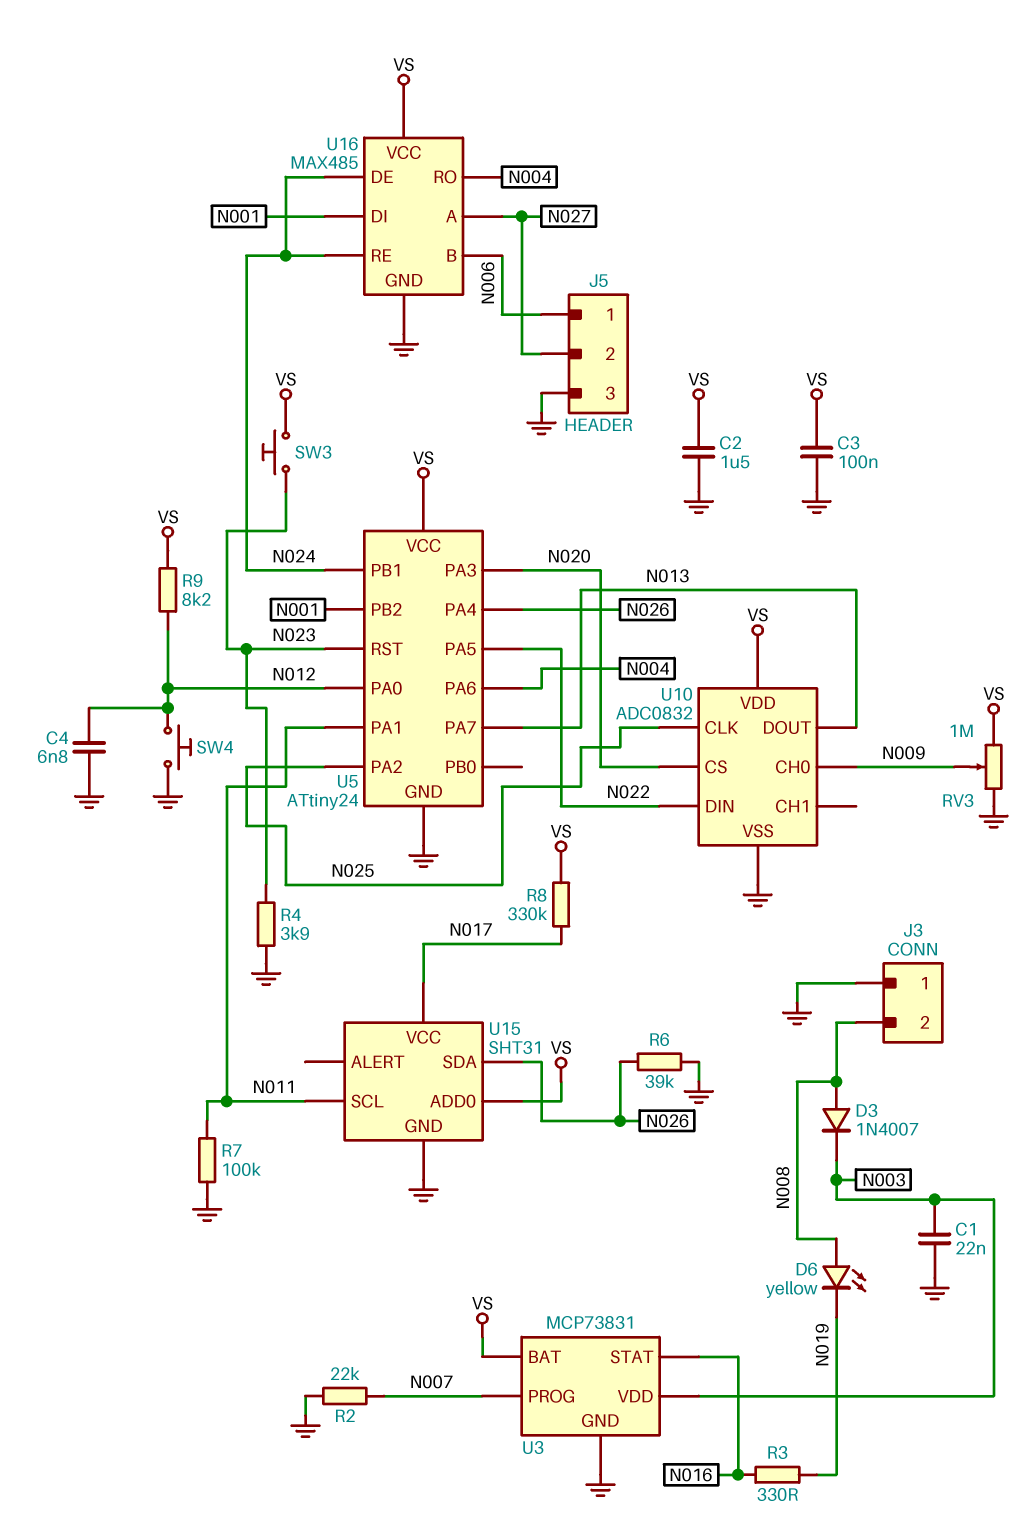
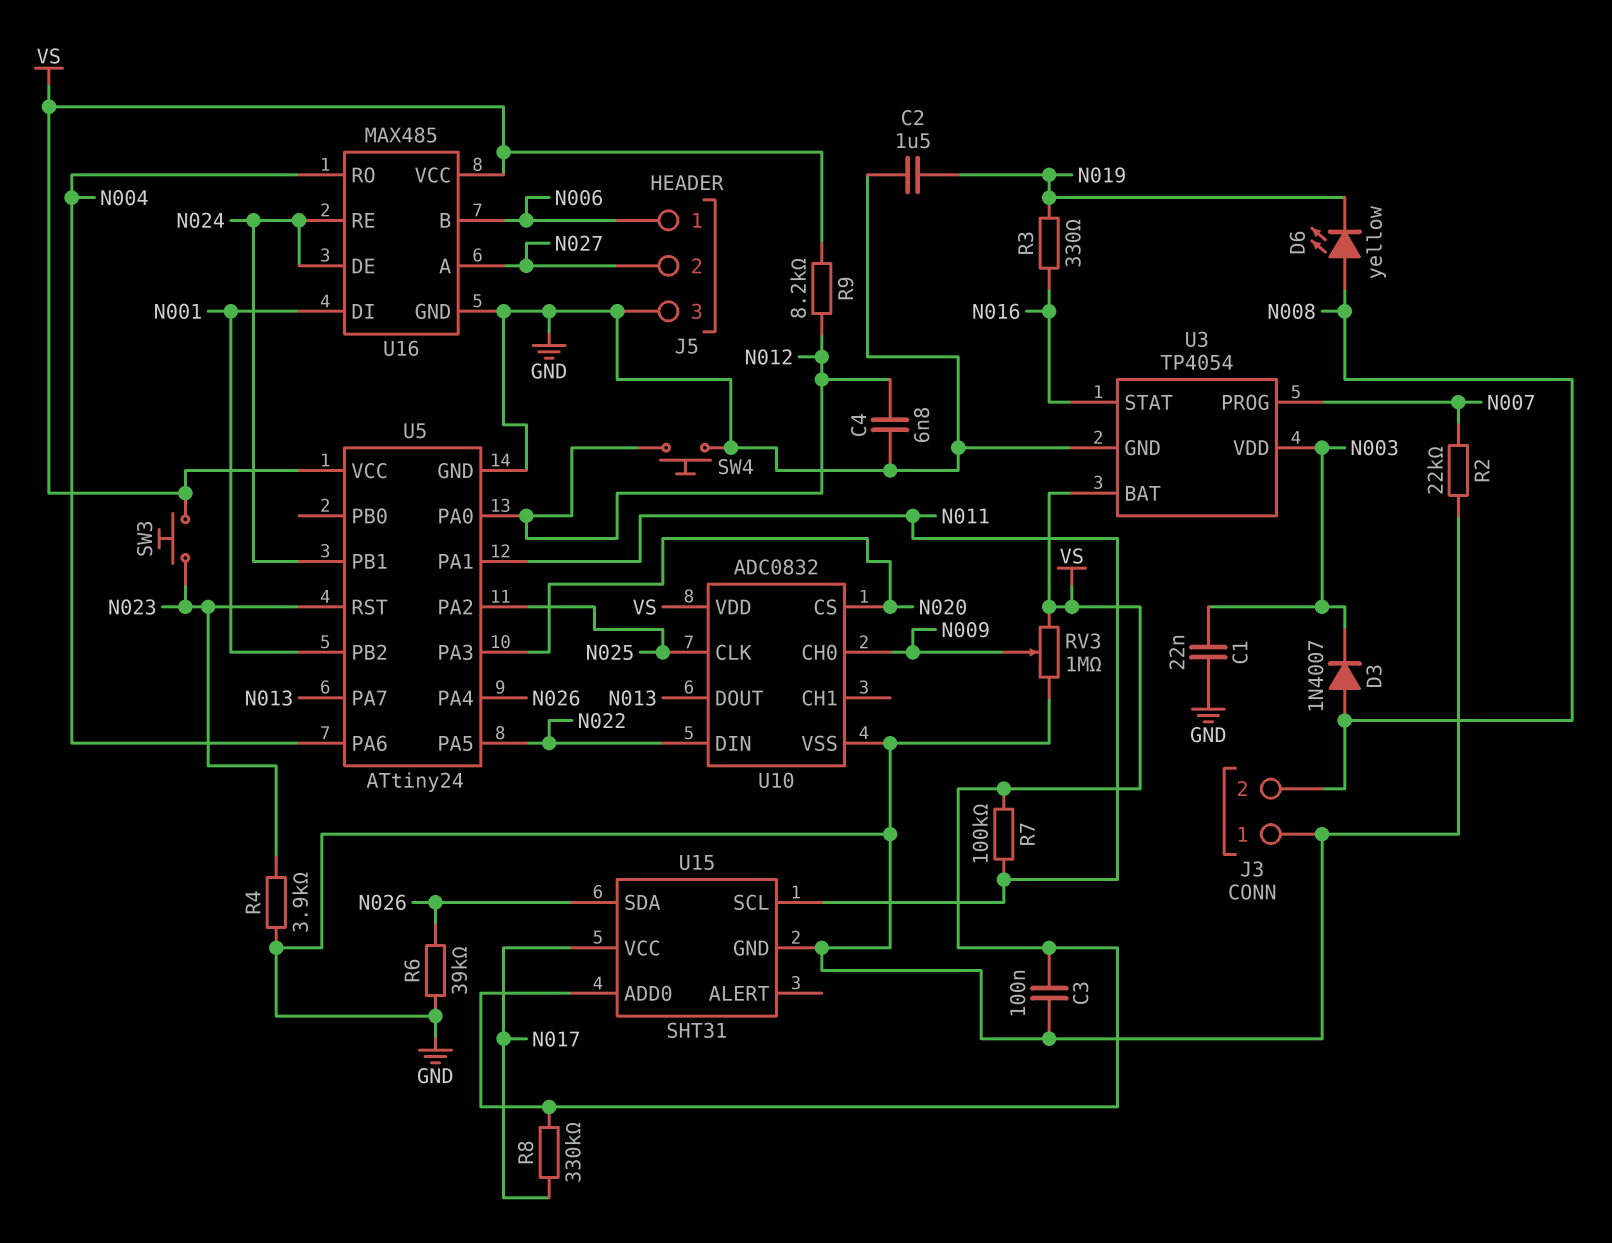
C2: 1.5uF (GND, VS) -> 1.5uF (GND, N019)
R7: 100k (GND, N011) -> 100k (N011, VS)
U3: MCP73831 -> TP4054

